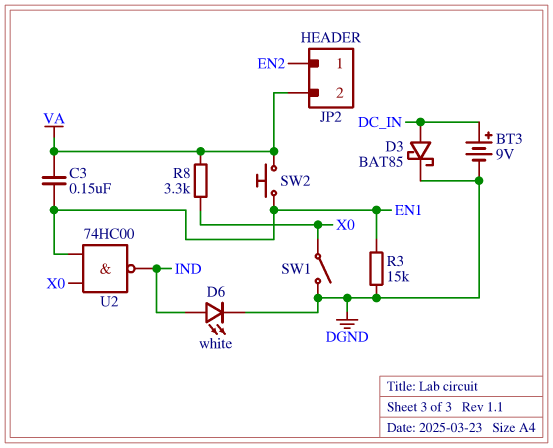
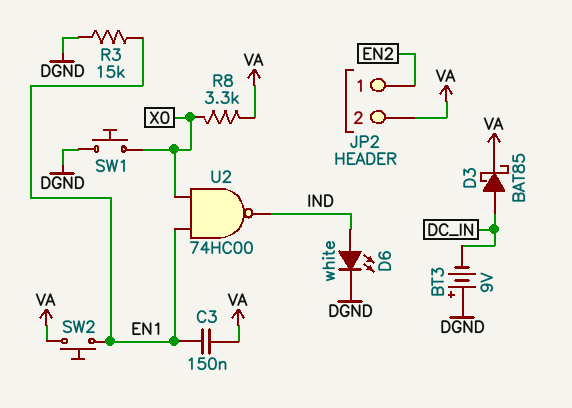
BT3: 9V (plus DC_IN, minus DGND) -> 9V (plus DGND, minus DC_IN)
D3: schottky BAT85 (A DC_IN, K DGND) -> schottky BAT85 (A DC_IN, K VA)
SW1: switch (DGND, X0) -> button (DGND, X0)

